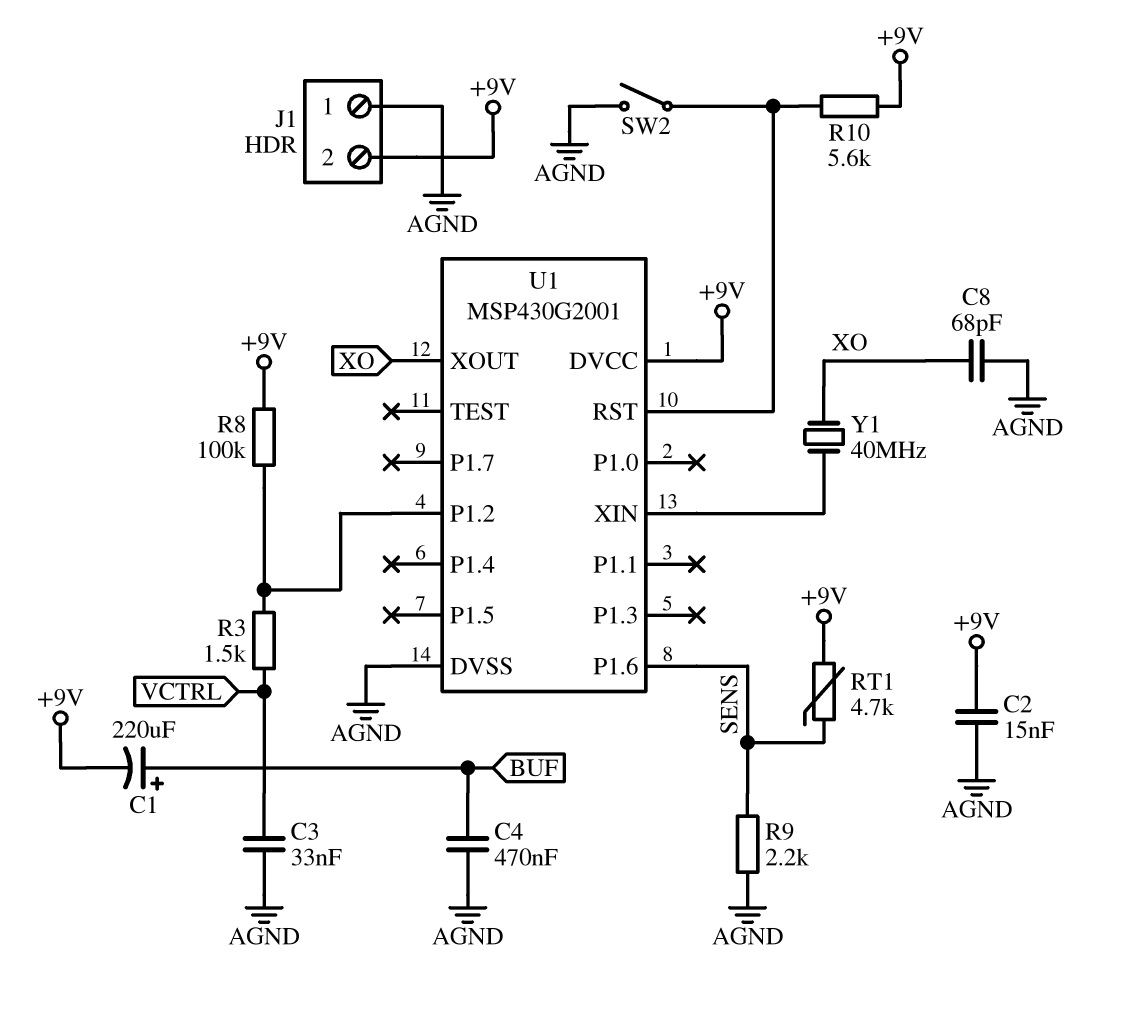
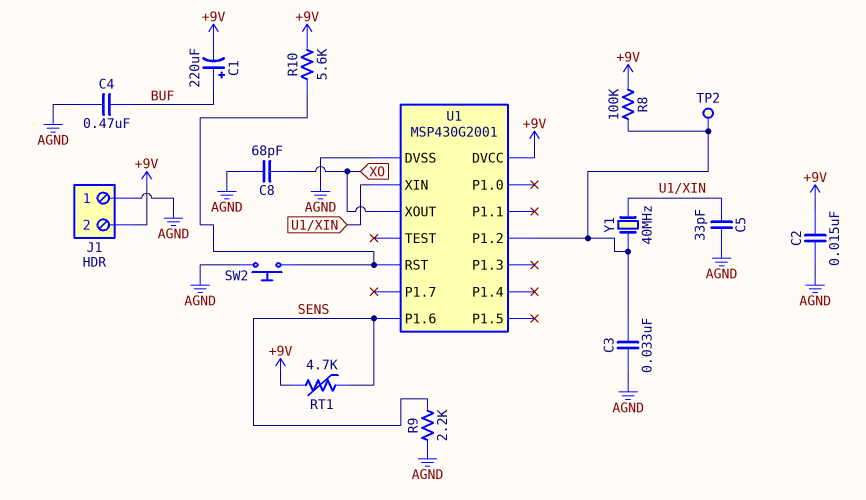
C3: 33nF (AGND, VCTRL) -> 33nF (AGND, U1/P1.2)
C5: none -> 33pF (AGND, U1/XIN)
R3: 1.5k (U1/P1.2, VCTRL) -> none
SW2: switch (AGND, U1/RST) -> button (AGND, U1/RST)
TP2: none -> test point (U1/P1.2)
Y1: 40MHz (U1/XIN, XO) -> 40MHz (U1/P1.2, U1/XIN)

